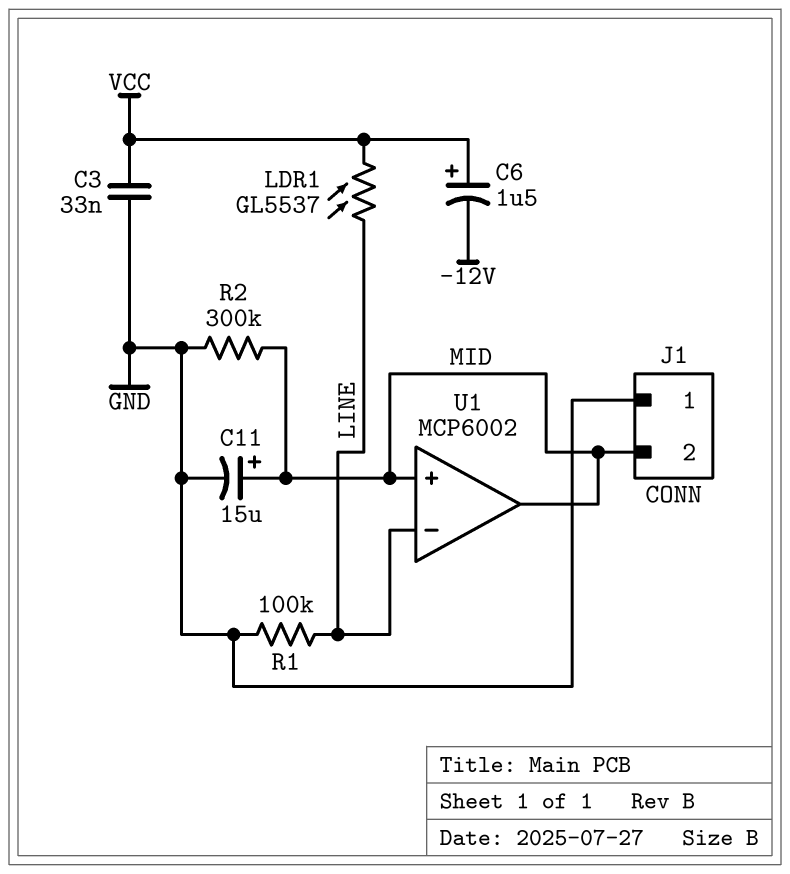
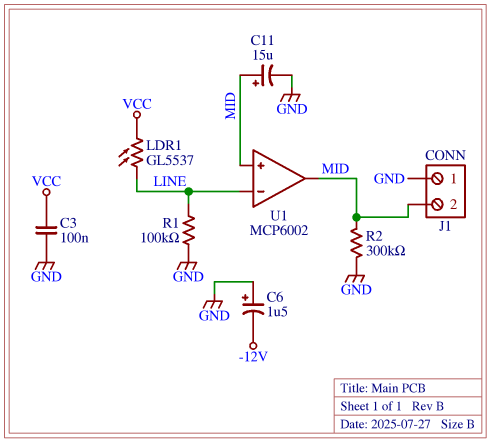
C3: 33nF (GND, VCC) -> 100nF (GND, VCC)
C6: 1.5uF (plus VCC, minus -12V) -> 1.5uF (plus GND, minus -12V)

